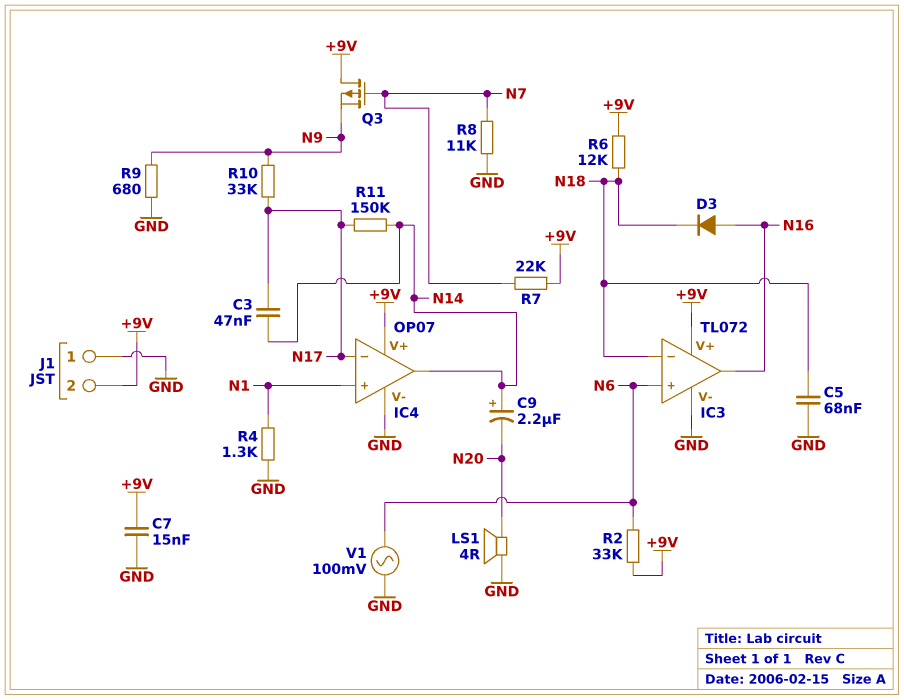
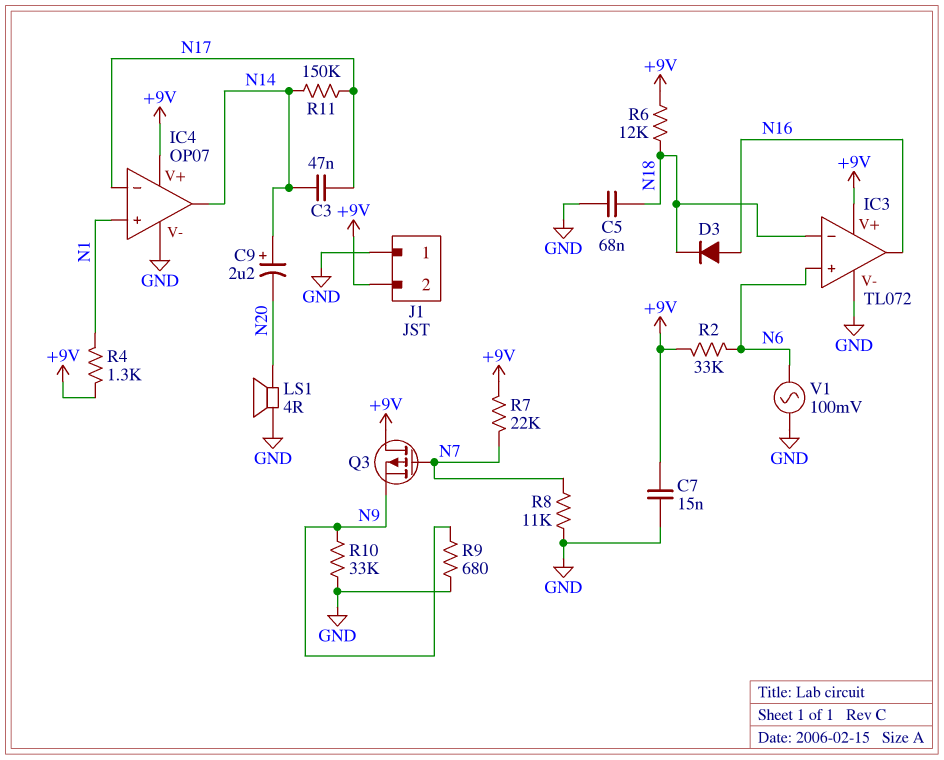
R4: 1.3k (GND, N1) -> 1.3k (+9V, N1)
R10: 33k (N9, N17) -> 33k (GND, N9)

